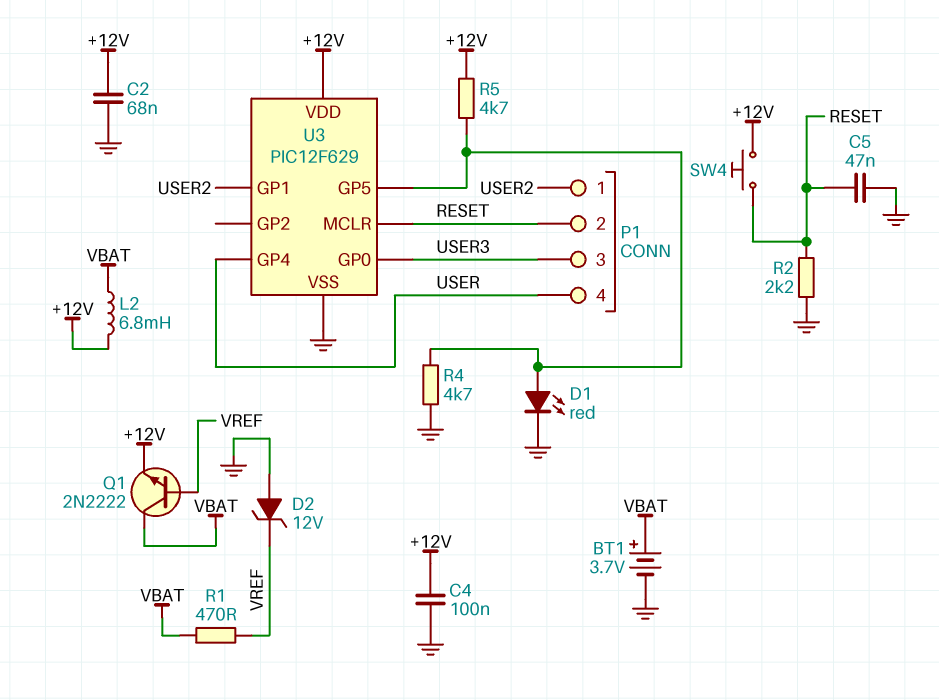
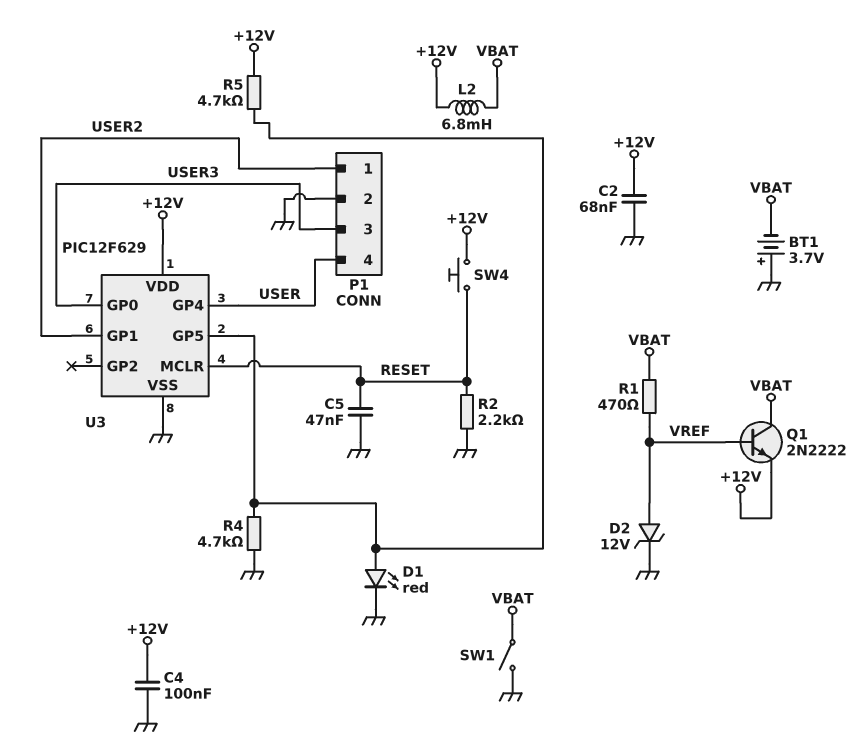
BT1: 3.7V (plus VBAT, minus GND) -> 3.7V (plus GND, minus VBAT)
D2: zener 12V (A GND, K VREF) -> zener 12V (A VREF, K GND)
P1 pin 2: RESET -> GND
SW1: none -> switch (GND, VBAT)

